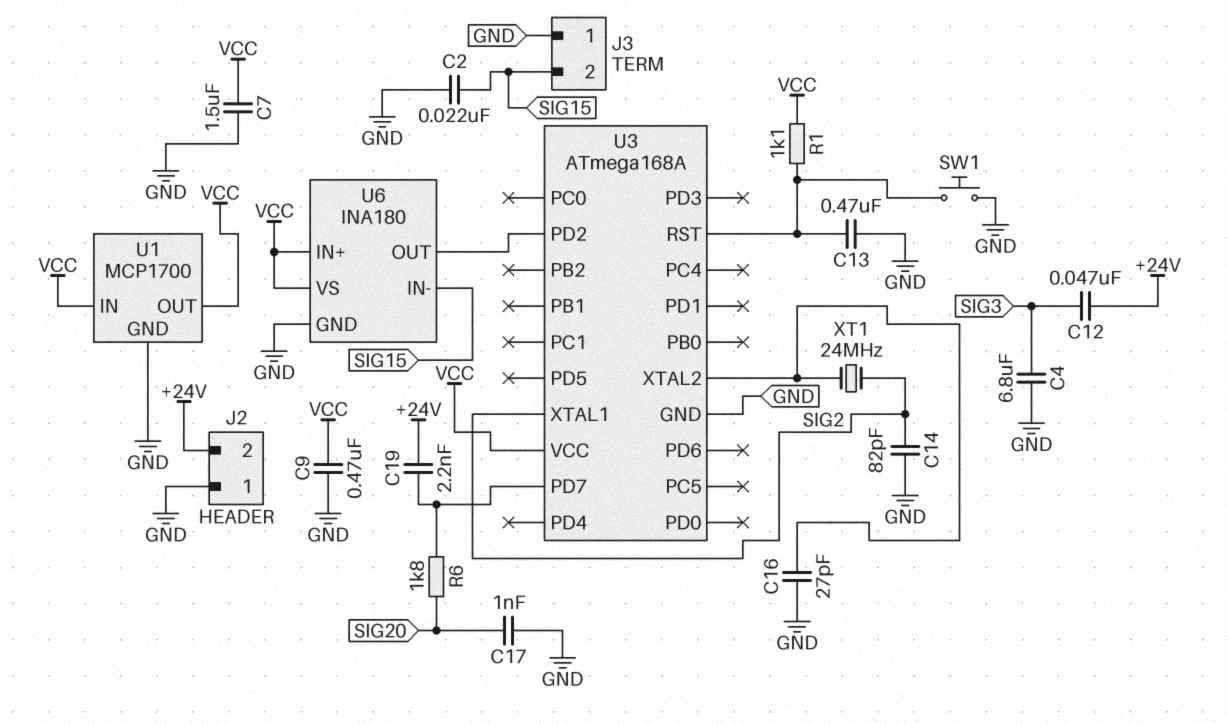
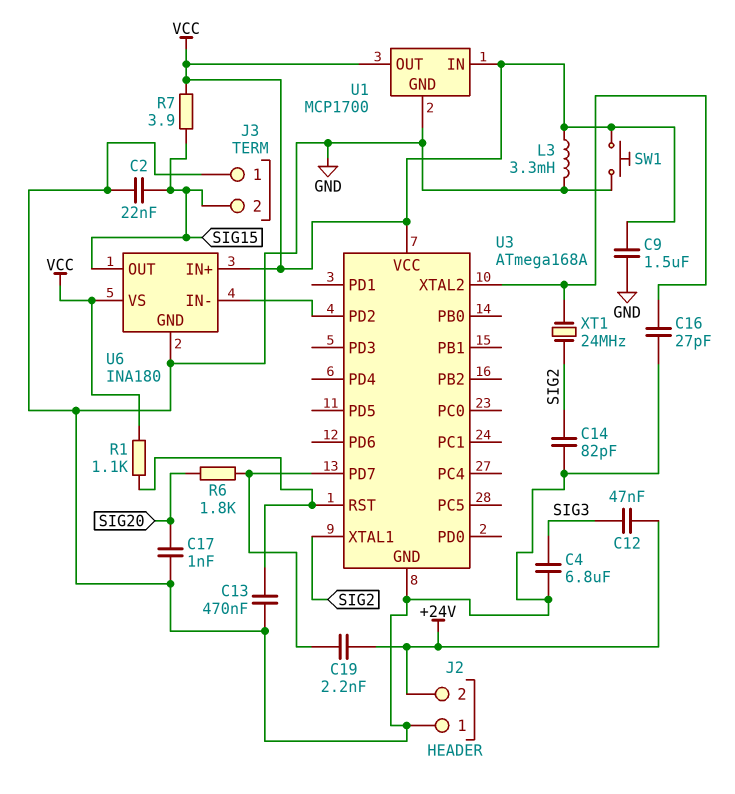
C7: 1.5uF (GND, VCC) -> none
C9: 470nF (GND, VCC) -> 1.5uF (GND, VCC)
L3: none -> 3.3mH (GND, VCC)
R7: none -> 3.9 (SIG15, VCC)
SW1: button (GND, U3/RST) -> button (GND, VCC)
U6 pin IN-: SIG15 -> U3/PD2
U6 pin OUT: U3/PD2 -> SIG15

